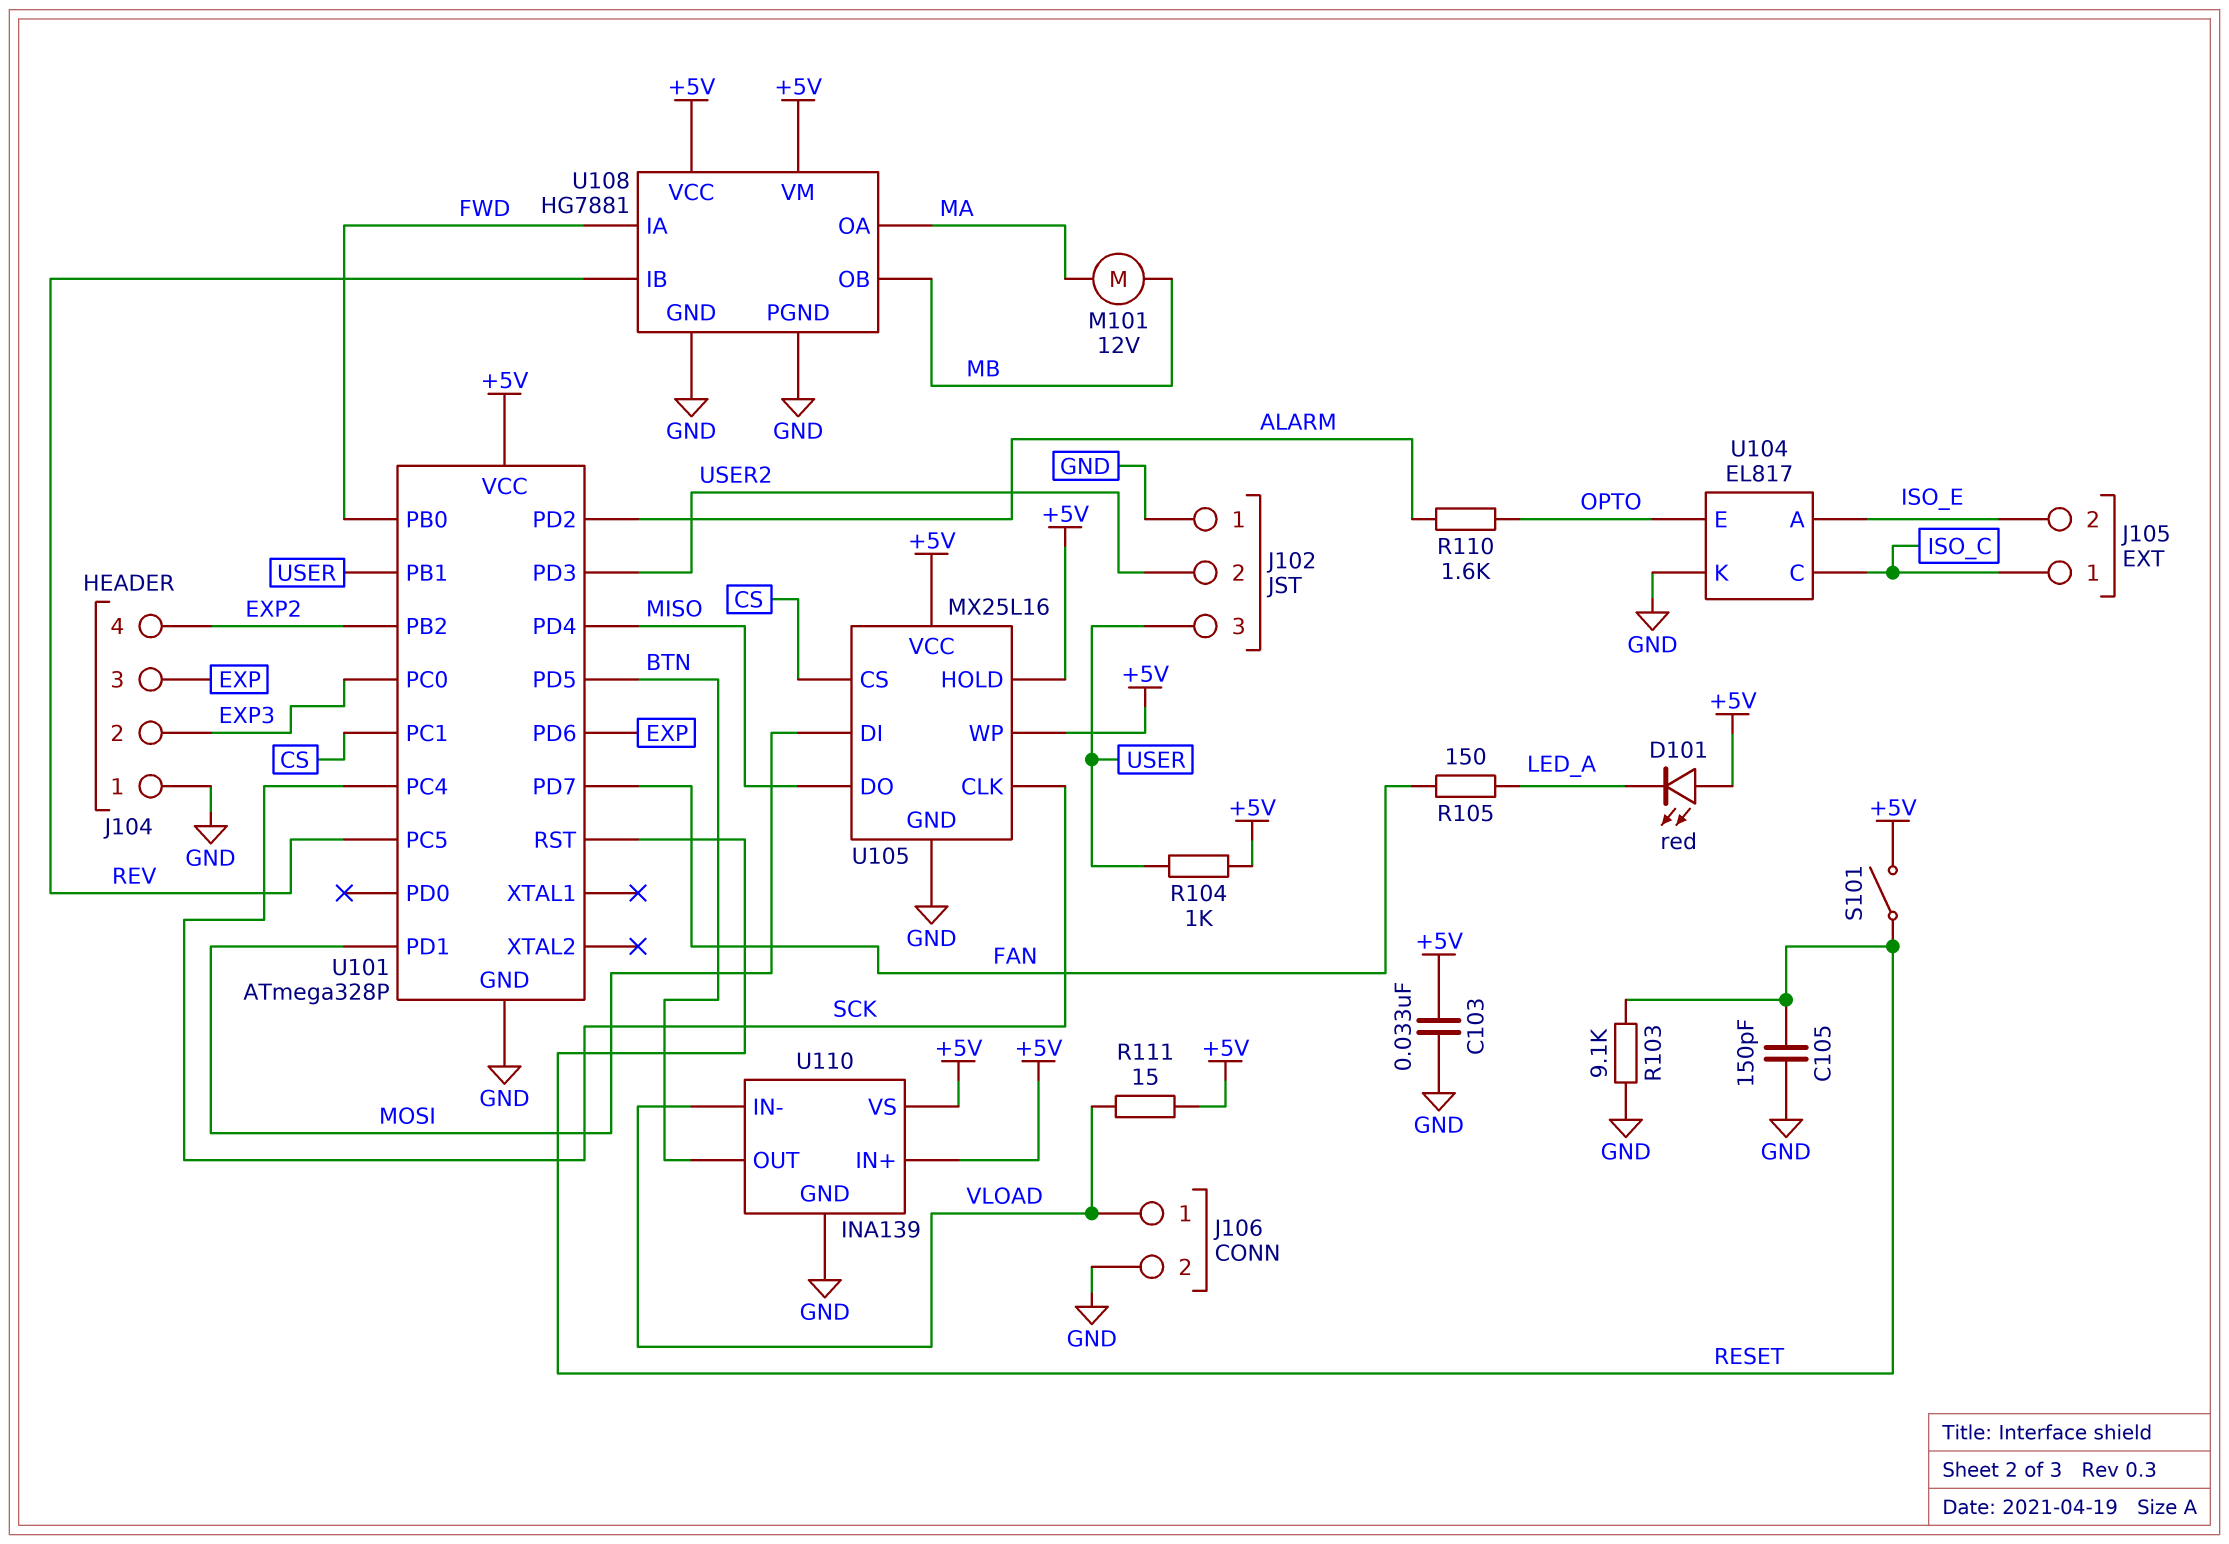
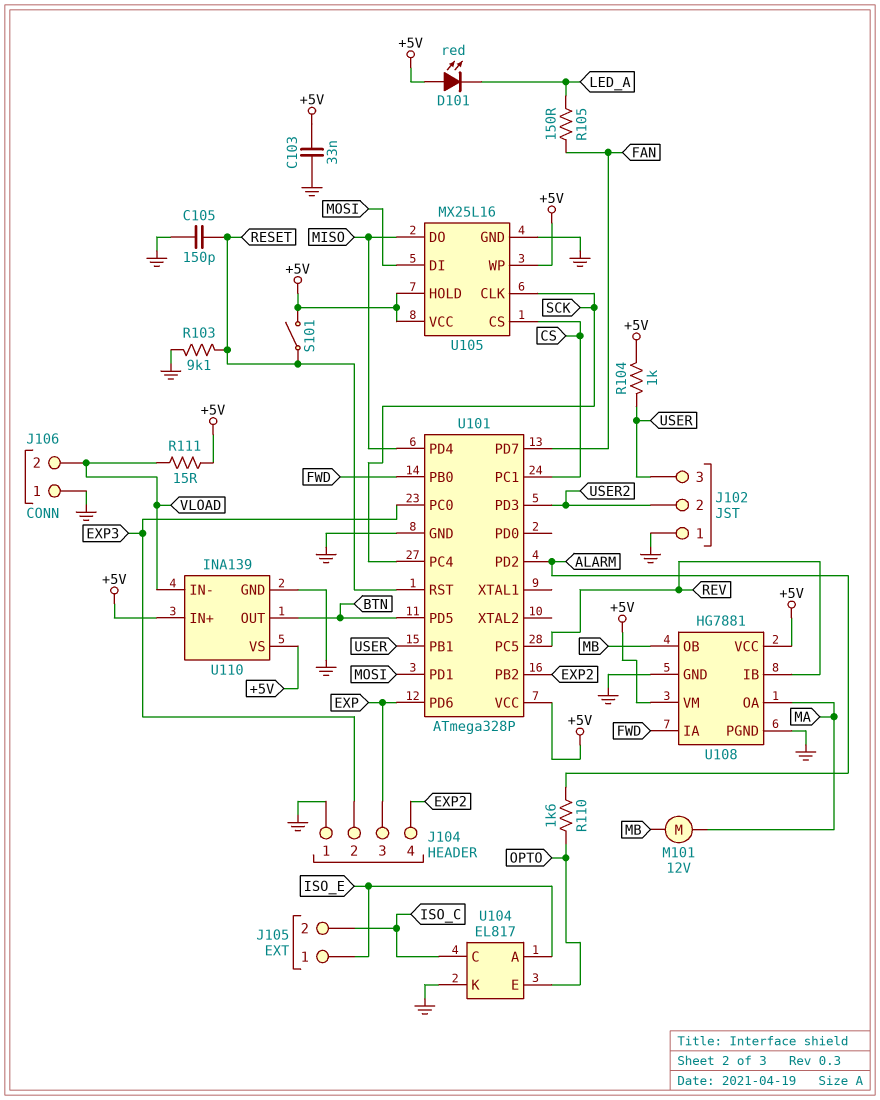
J105 pin 1: ISO_C -> ISO_E
J105 pin 2: ISO_E -> ISO_C
J106 pin 1: VLOAD -> GND
J106 pin 2: GND -> VLOAD

